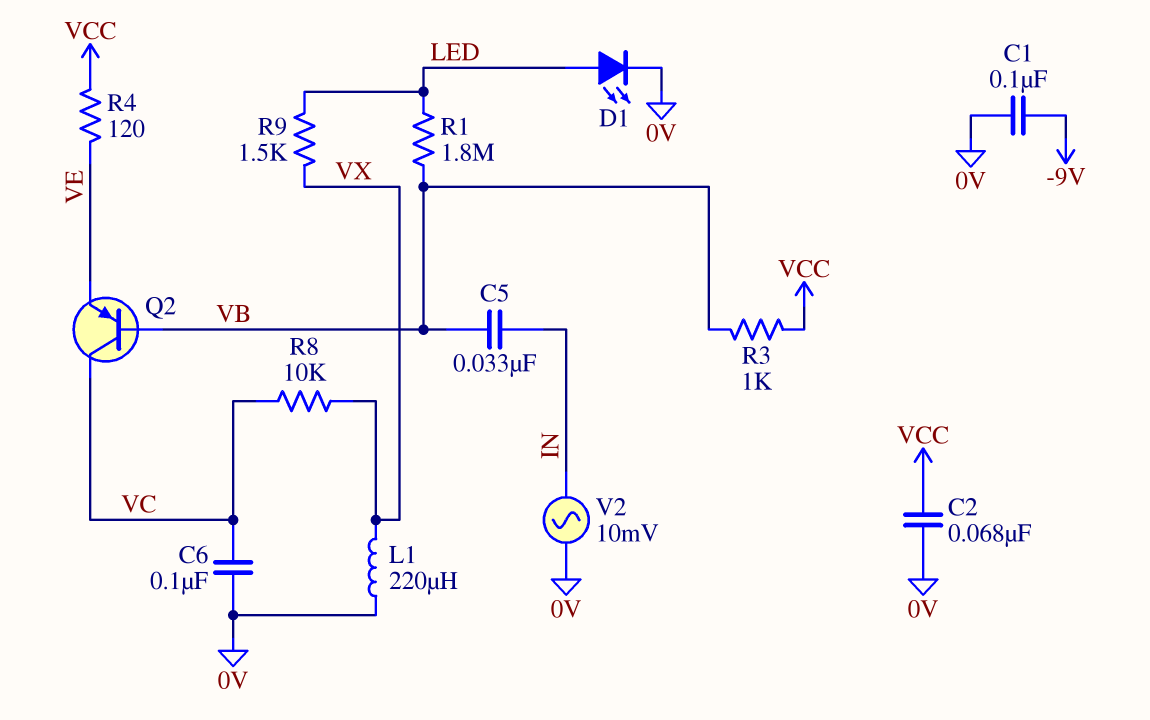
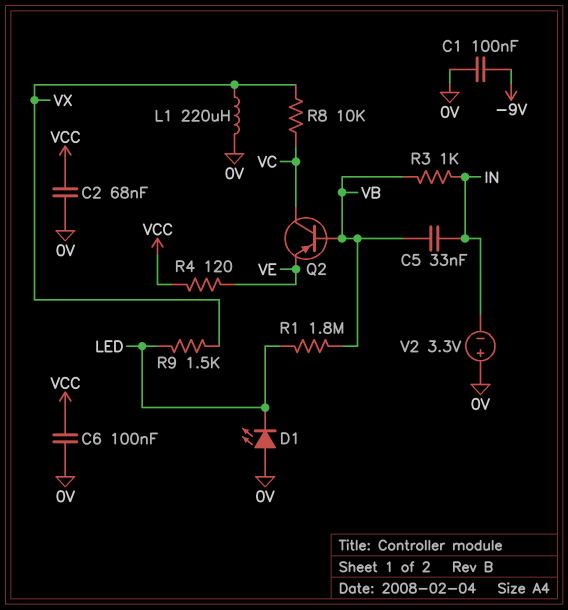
C6: 100nF (0V, VC) -> 100nF (0V, VCC)
D1: LED (A LED, K 0V) -> LED (A 0V, K LED)
R3: 1k (VB, VCC) -> 1k (IN, VB)
V2: AC 10mV (0V, IN) -> 3.3V (plus 0V, minus IN)

